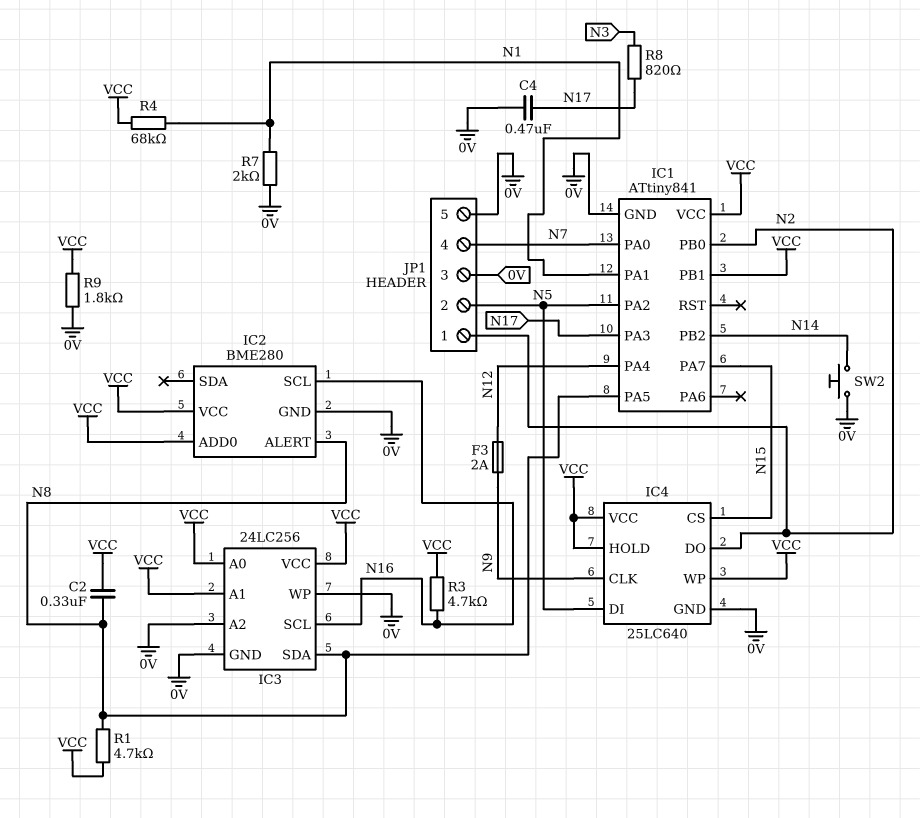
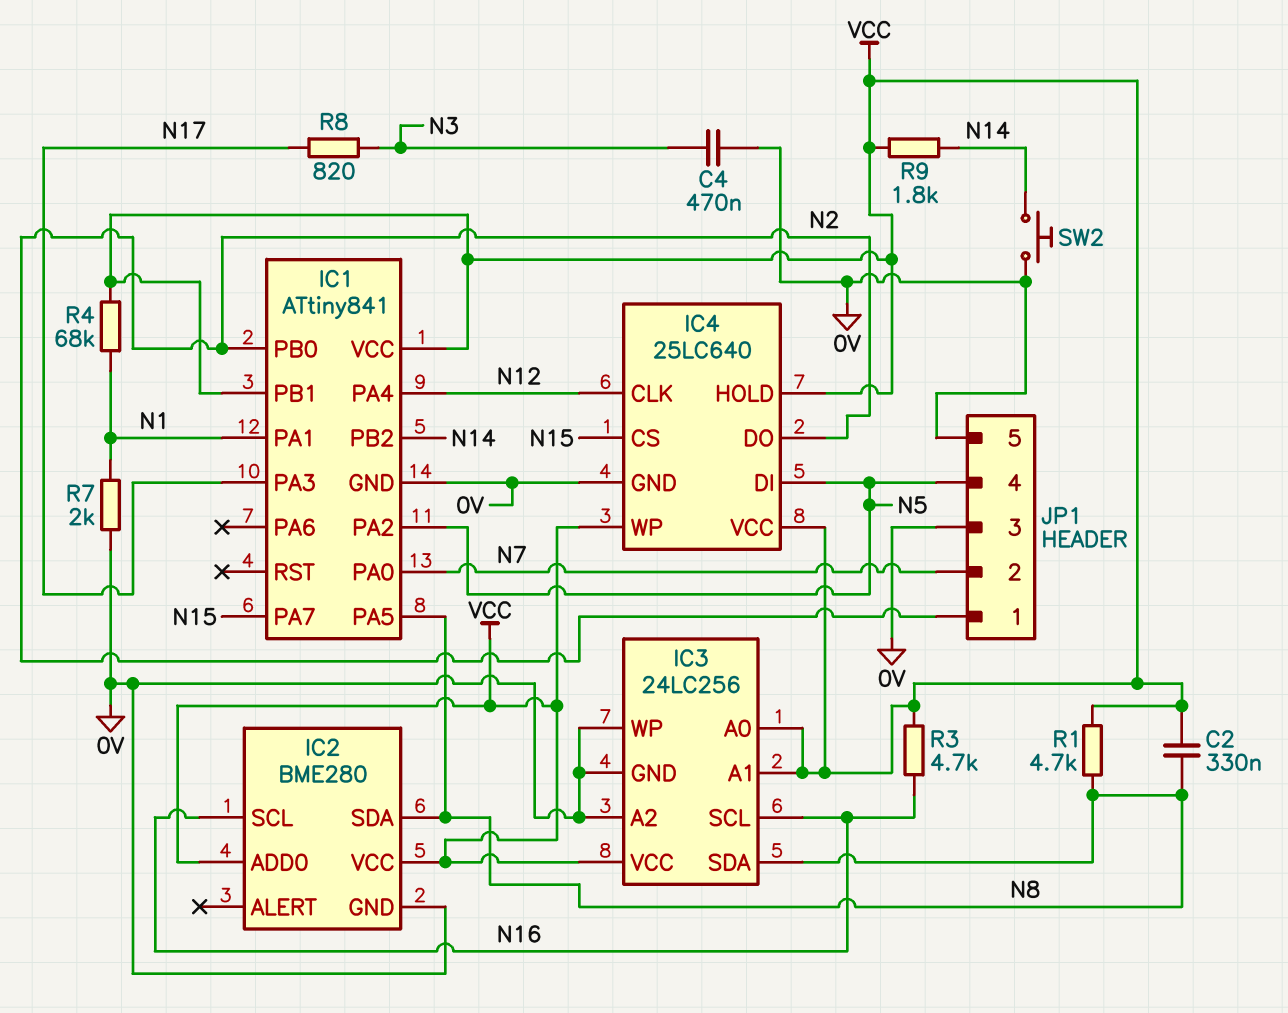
C4: 470nF (0V, N17) -> 470nF (0V, N3)
F3: 2A (N9, N12) -> none
IC2 pin ALERT: N8 -> none
IC2 pin SDA: none -> N8
IC4 pin CLK: N9 -> N12
JP1 pin 2: N5 -> N7
JP1 pin 4: N7 -> N5
R9: 1.8k (0V, VCC) -> 1.8k (N14, VCC)

